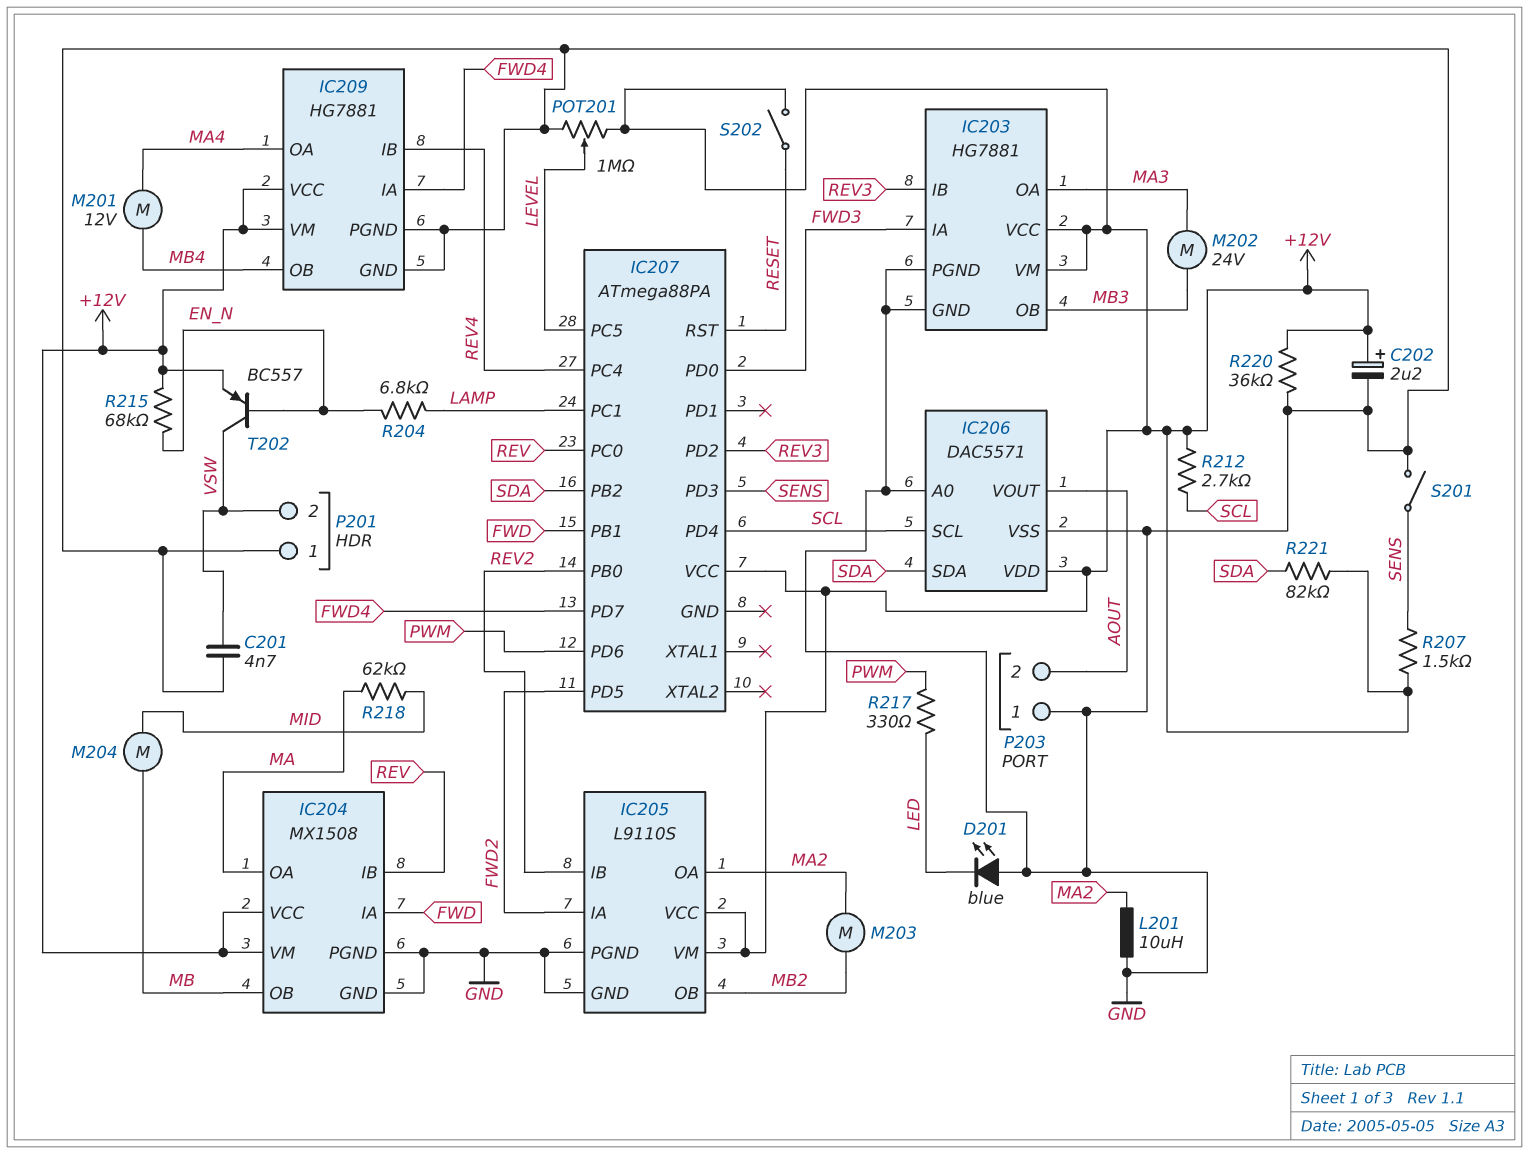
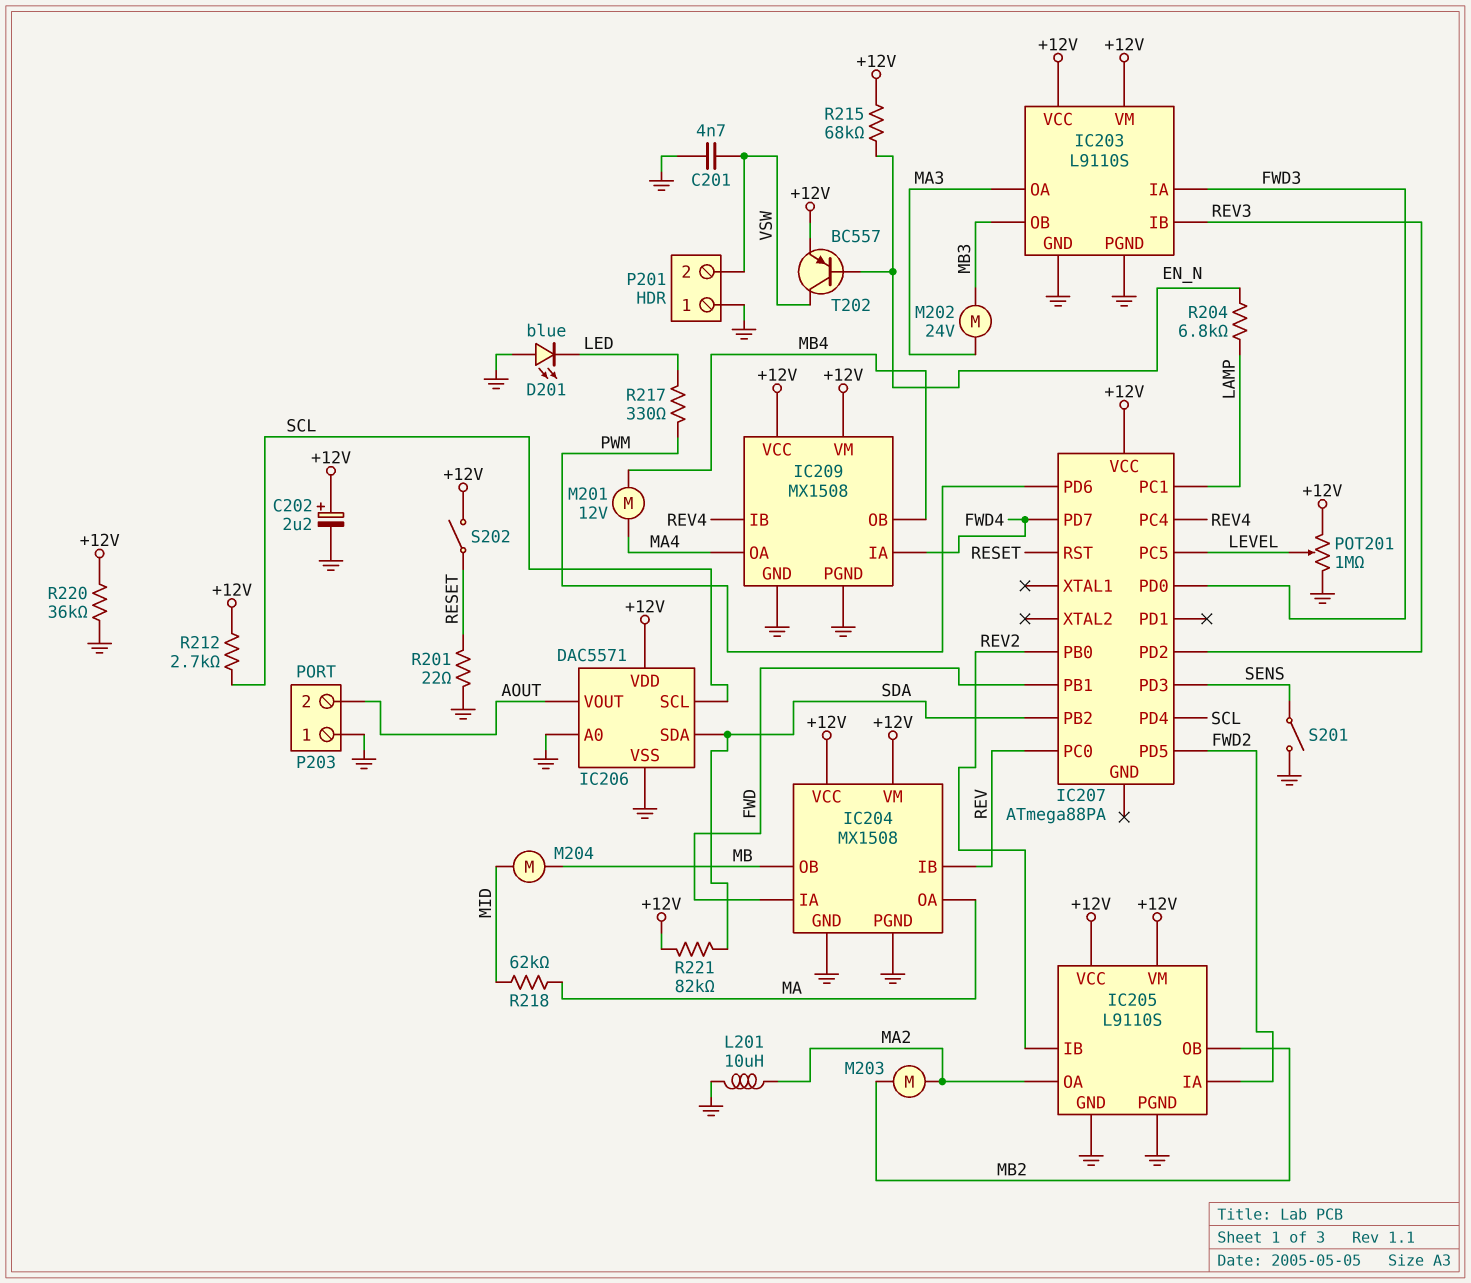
IC203: HG7881 -> L9110S
IC209: HG7881 -> MX1508
R201: none -> 22 (GND, RESET)
R207: 1.5k (+12V, SENS) -> none

